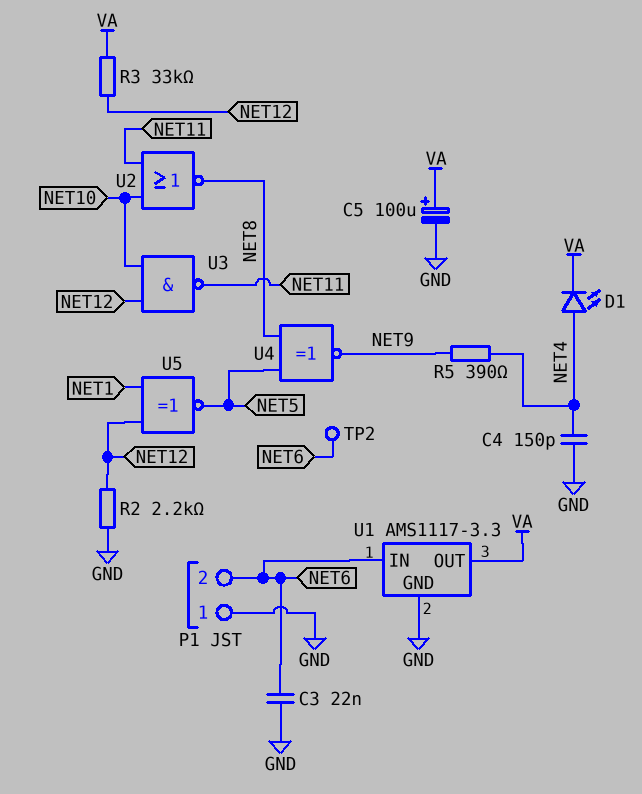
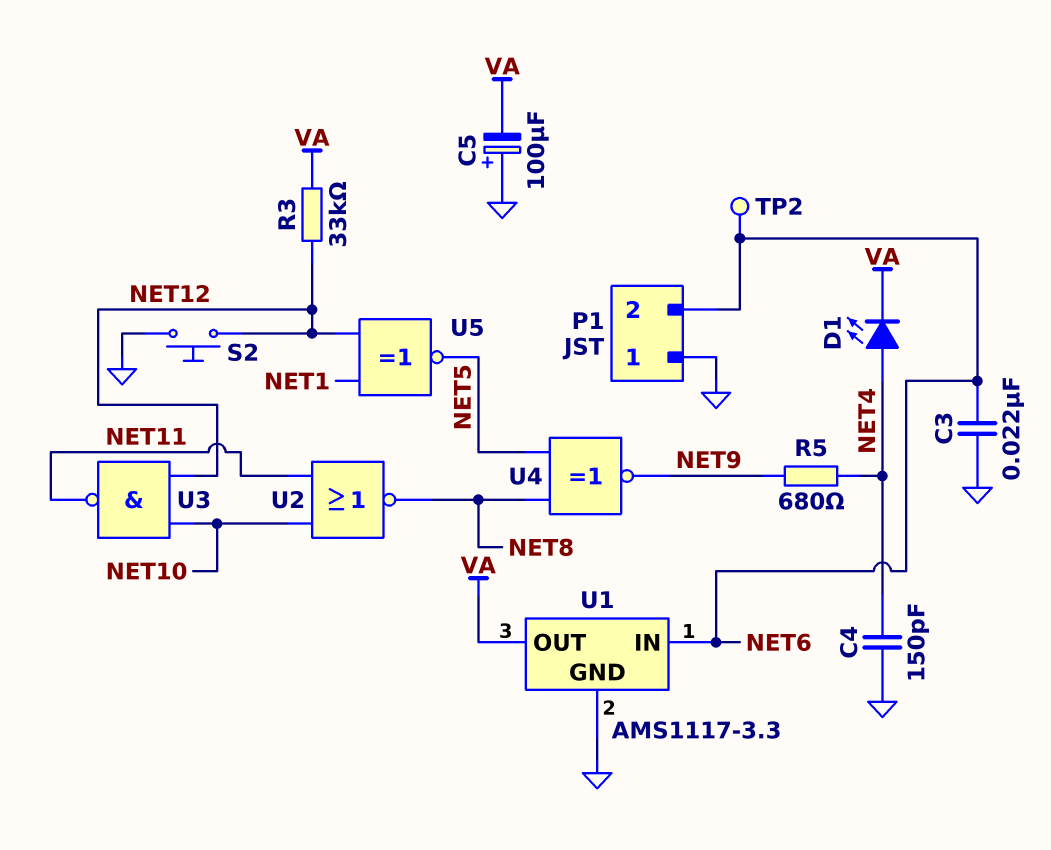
C5: 100uF (plus VA, minus GND) -> 100uF (plus GND, minus VA)
R2: 2.2k (GND, NET12) -> none
R5: 390 (NET4, NET9) -> 680 (NET4, NET9)
S2: none -> button (GND, NET12)

